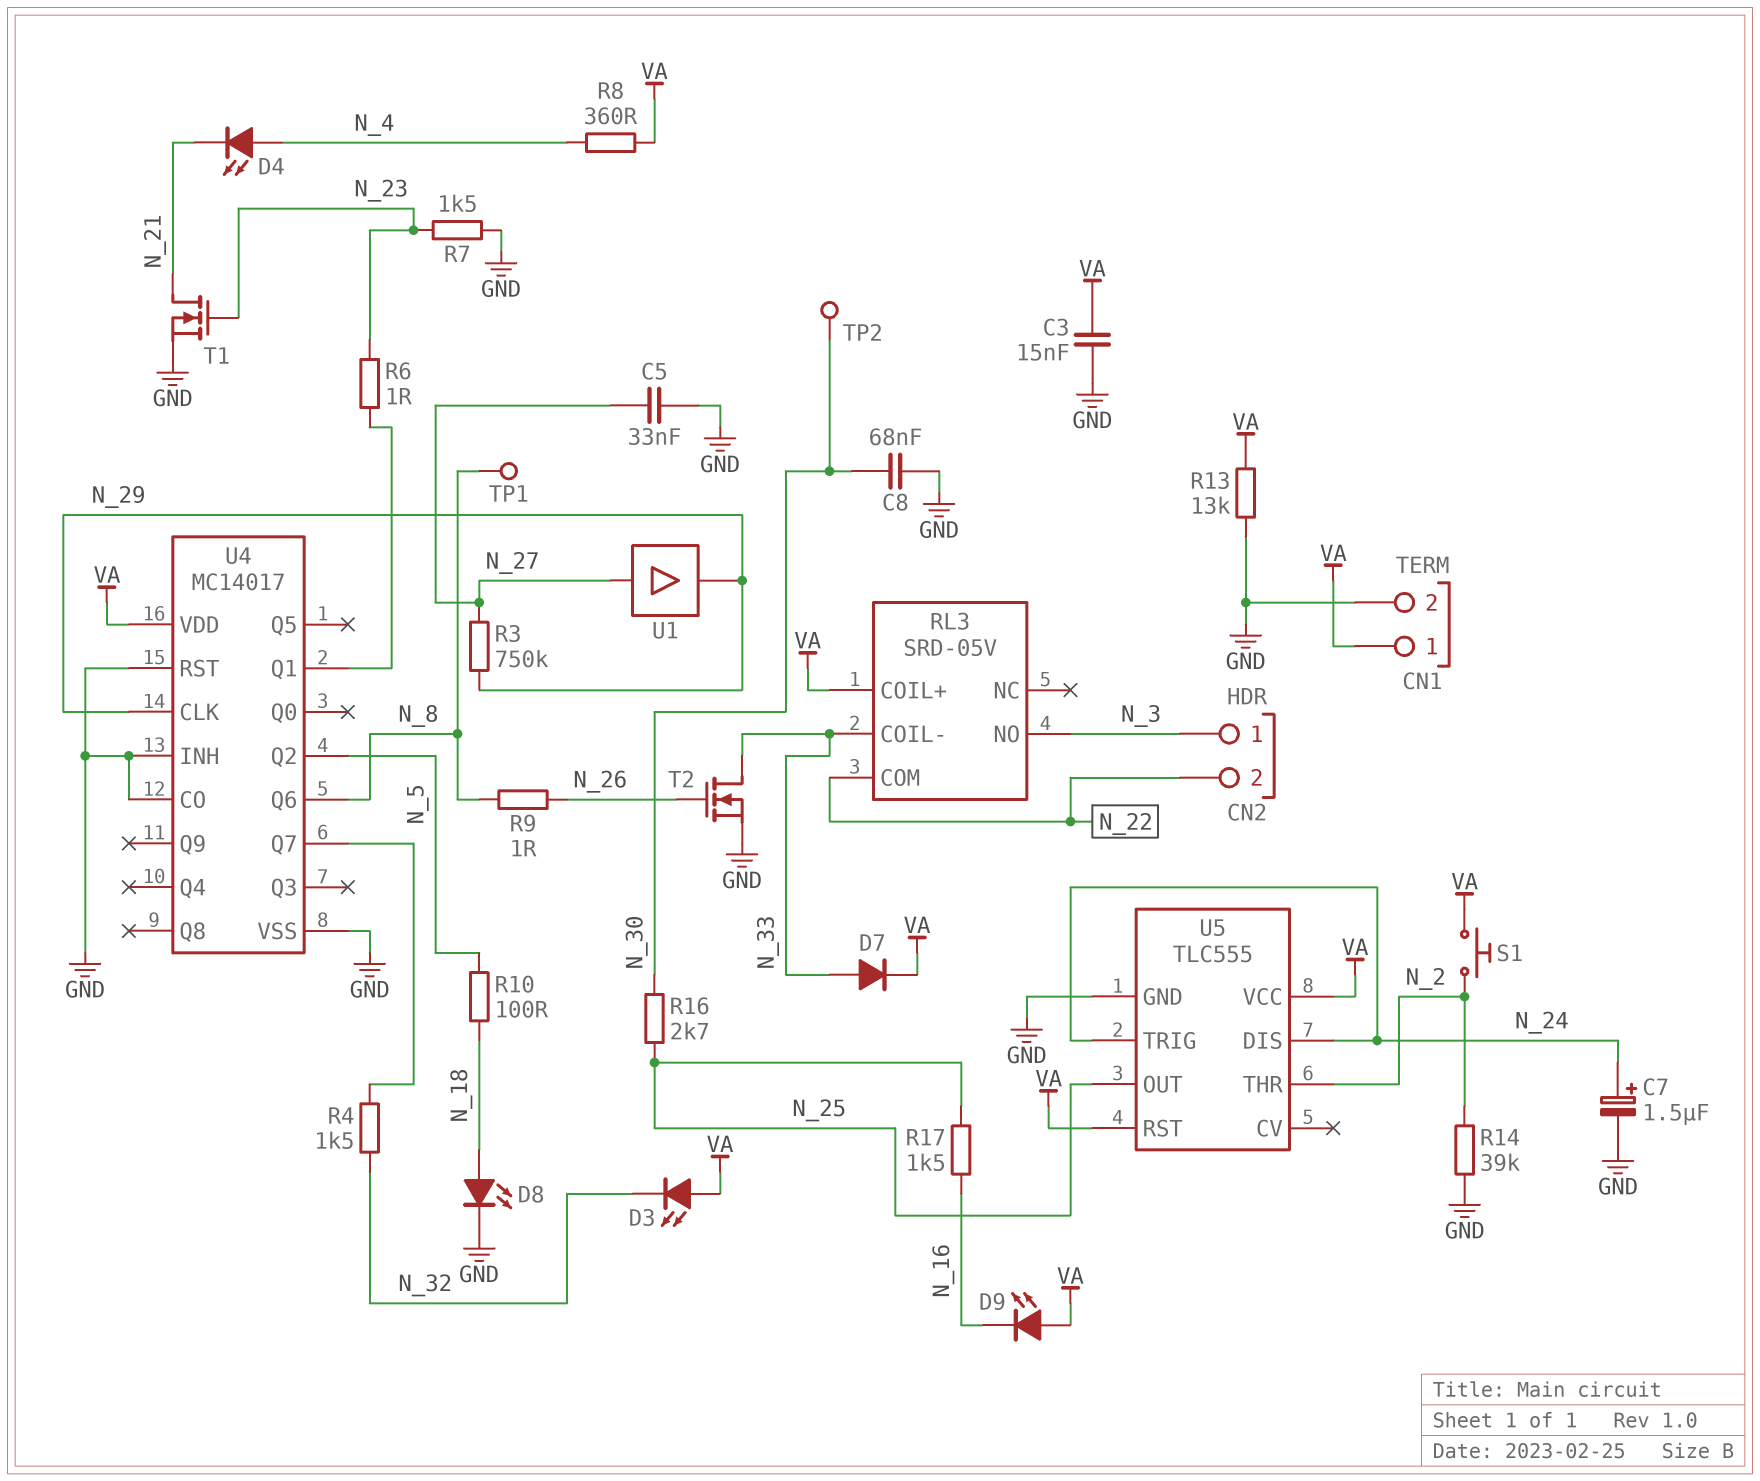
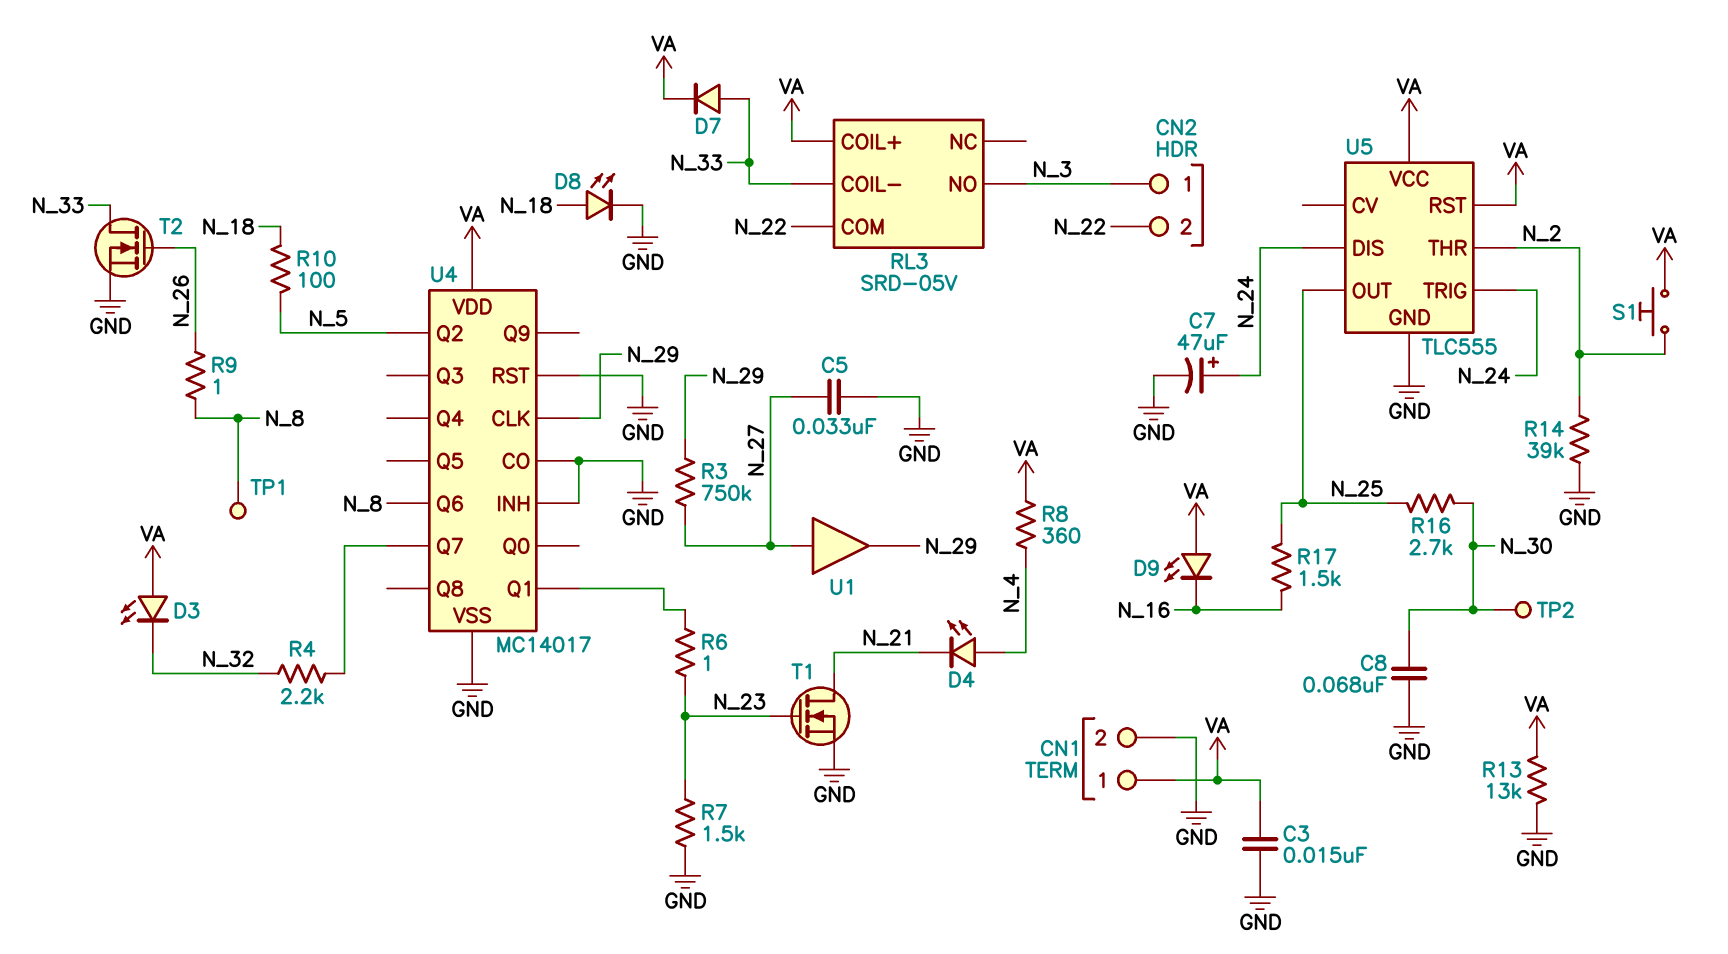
C7: 1.5uF (plus N_24, minus GND) -> 47uF (plus N_24, minus GND)
R4: 1.5k (N_32, U4/Q7) -> 2.2k (N_32, U4/Q7)

